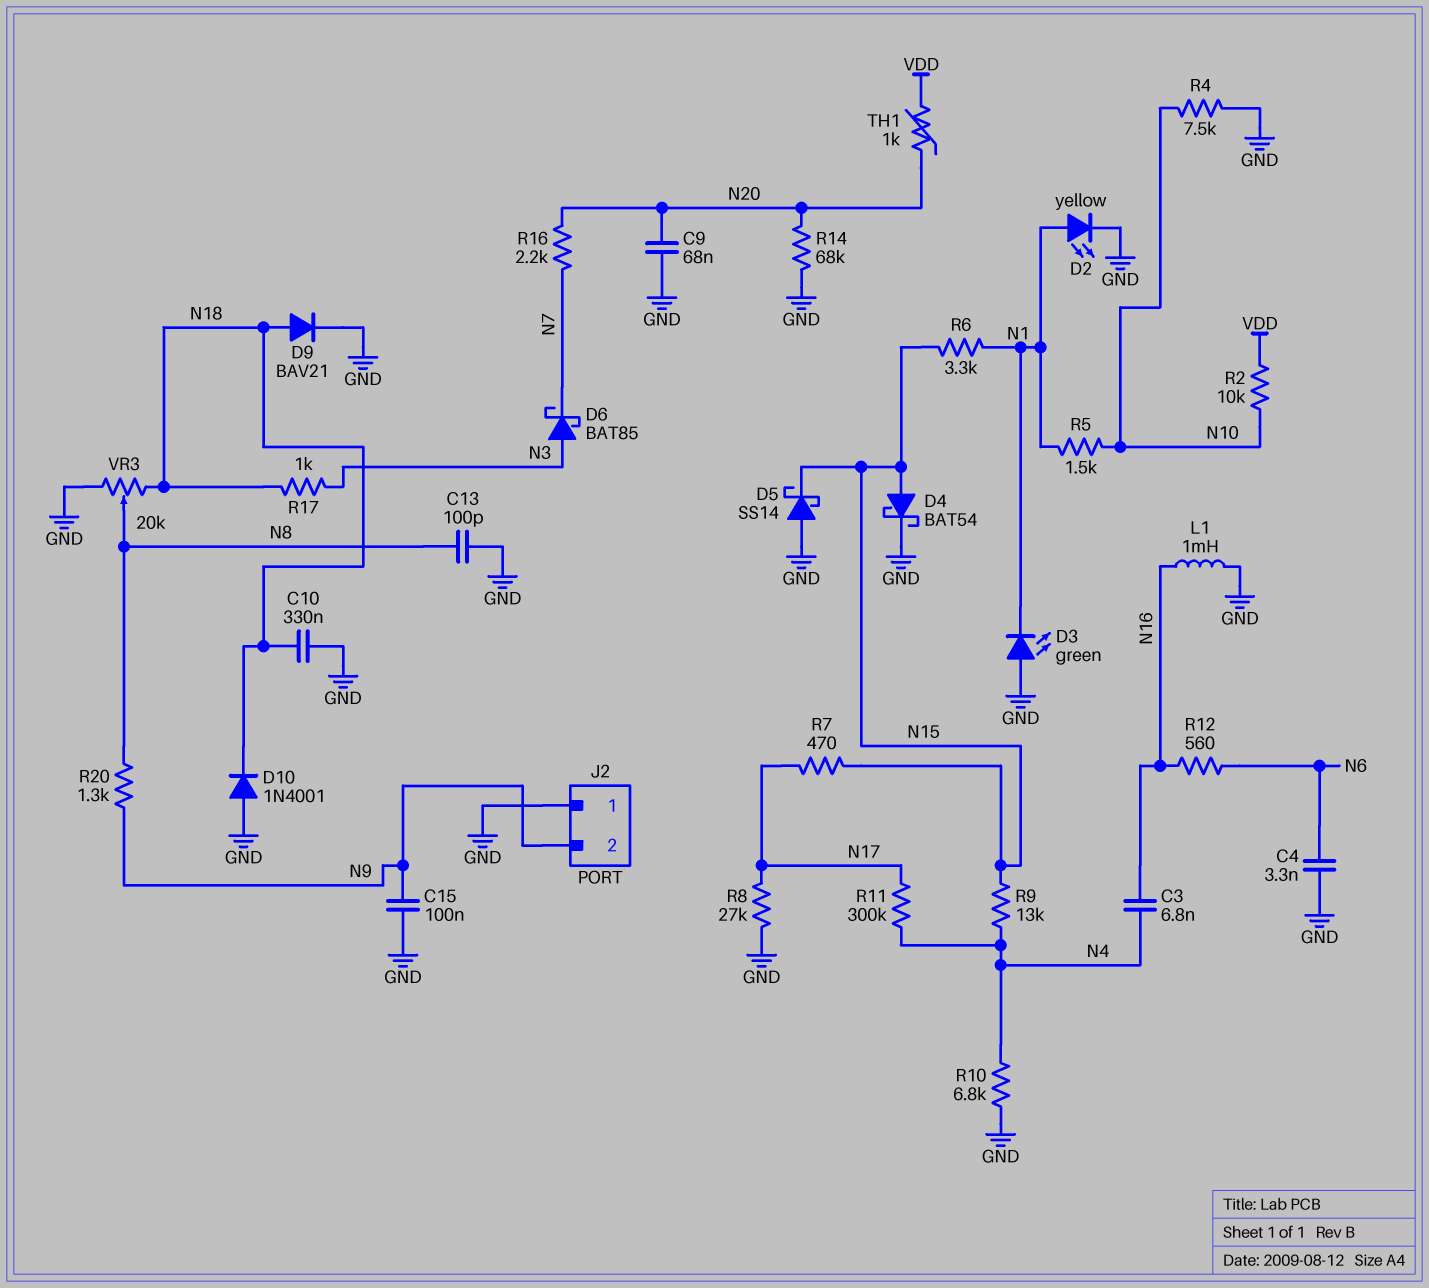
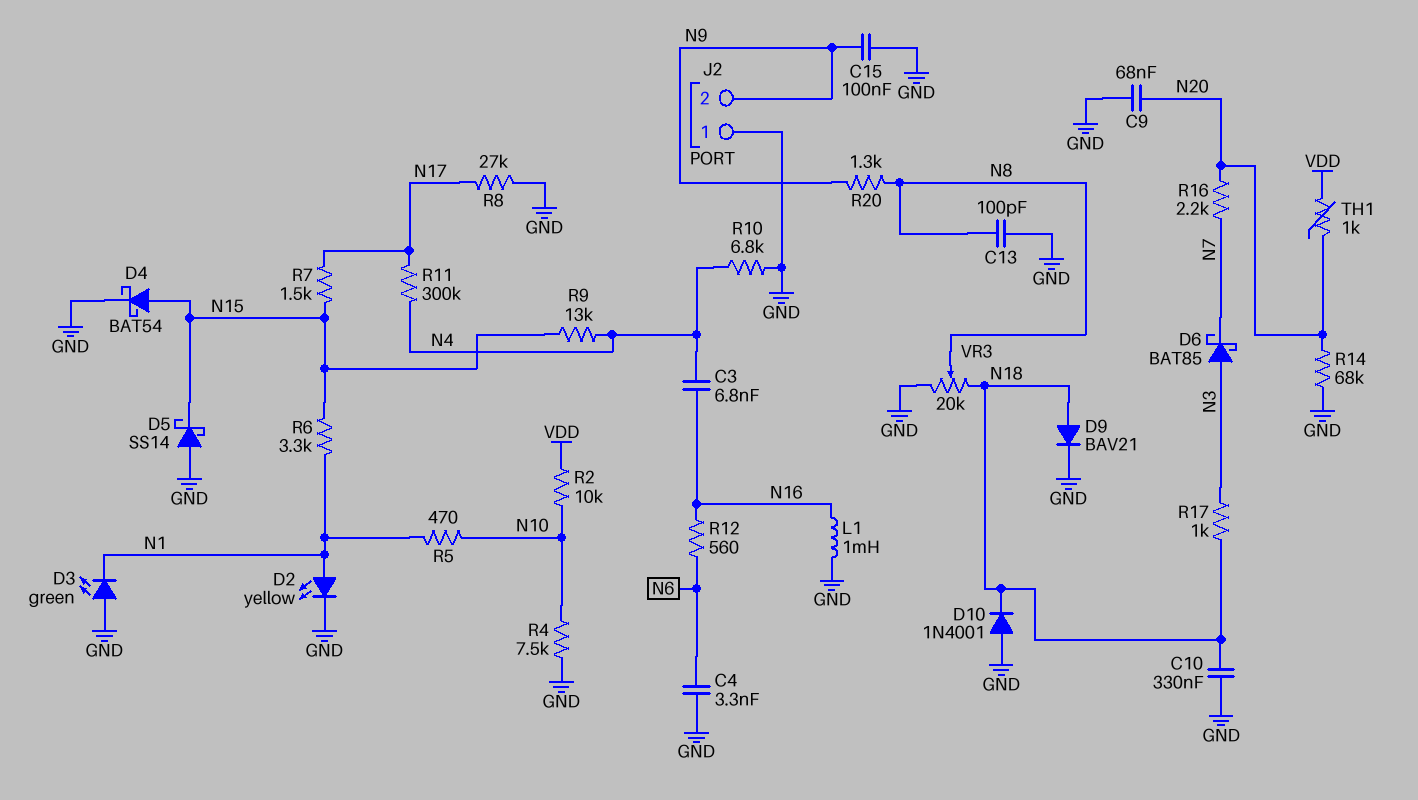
R5: 1.5k (N1, N10) -> 470 (N1, N10)
R7: 470 (N15, N17) -> 1.5k (N15, N17)

